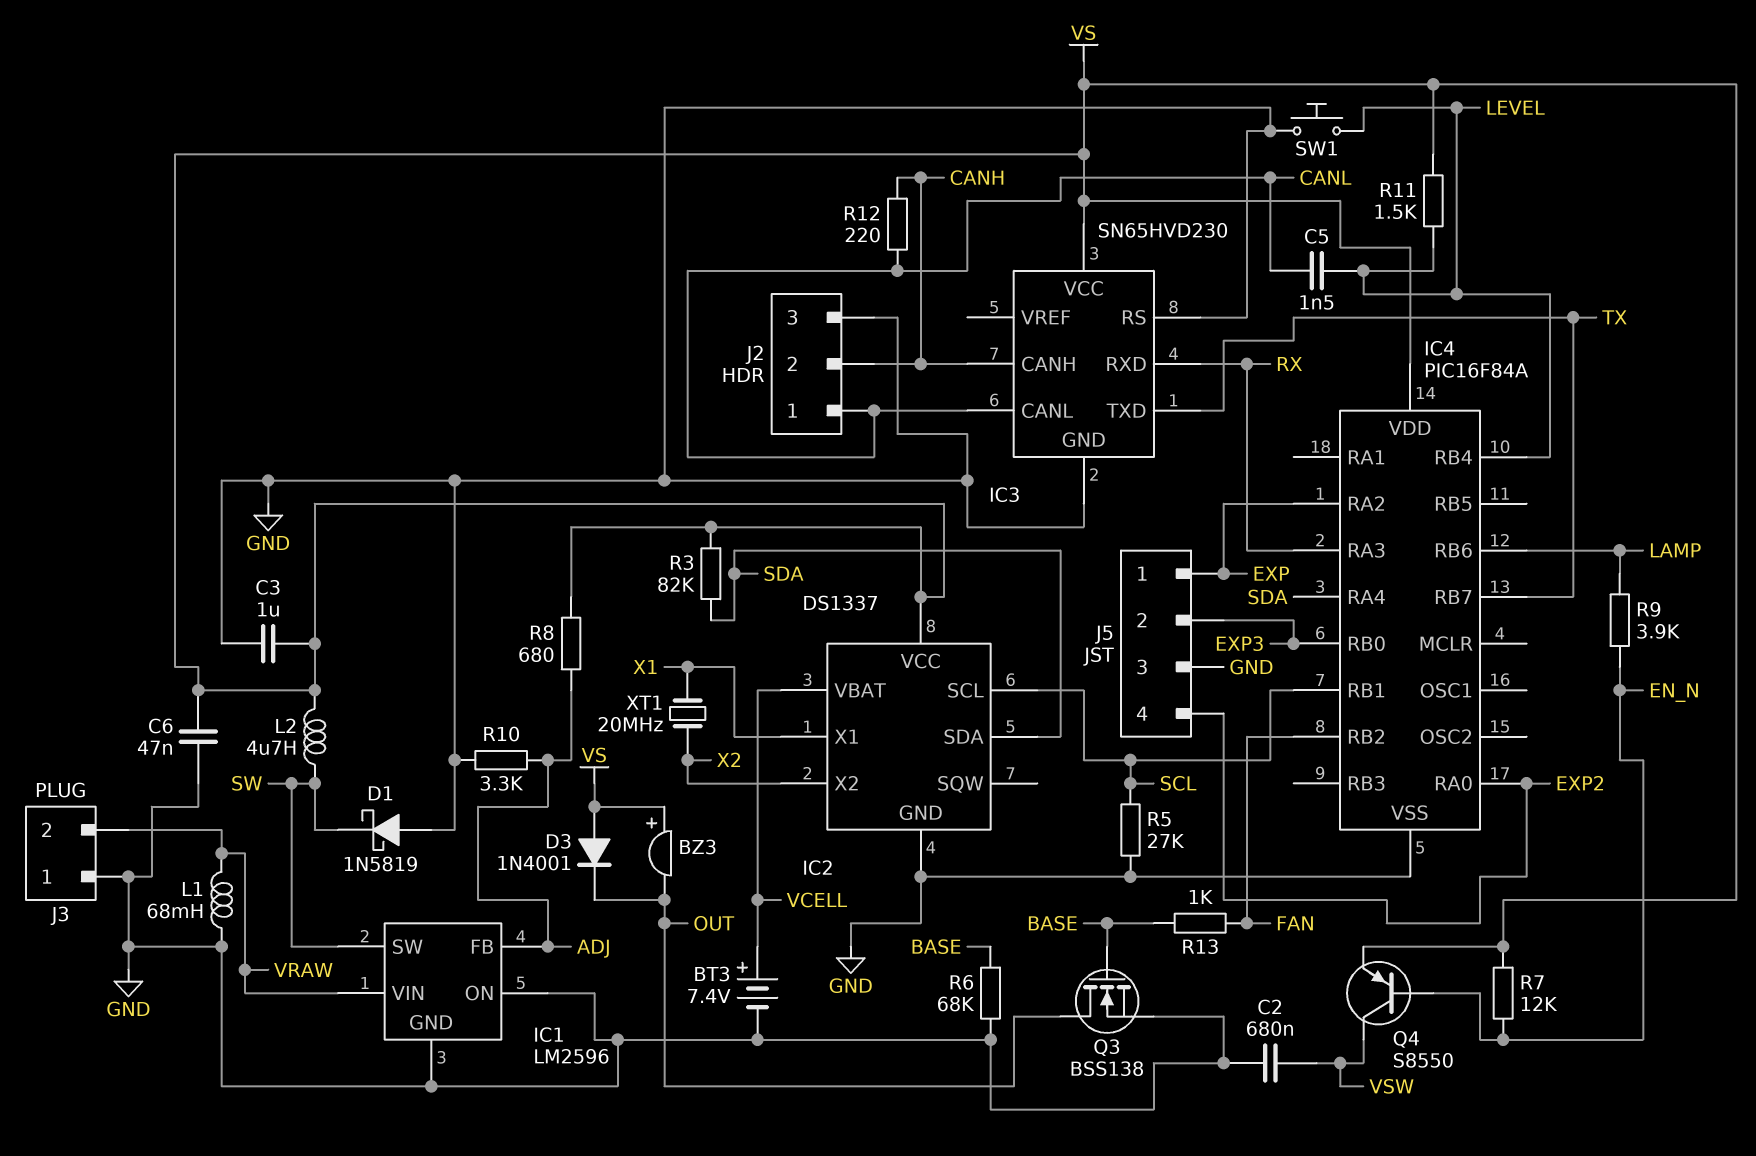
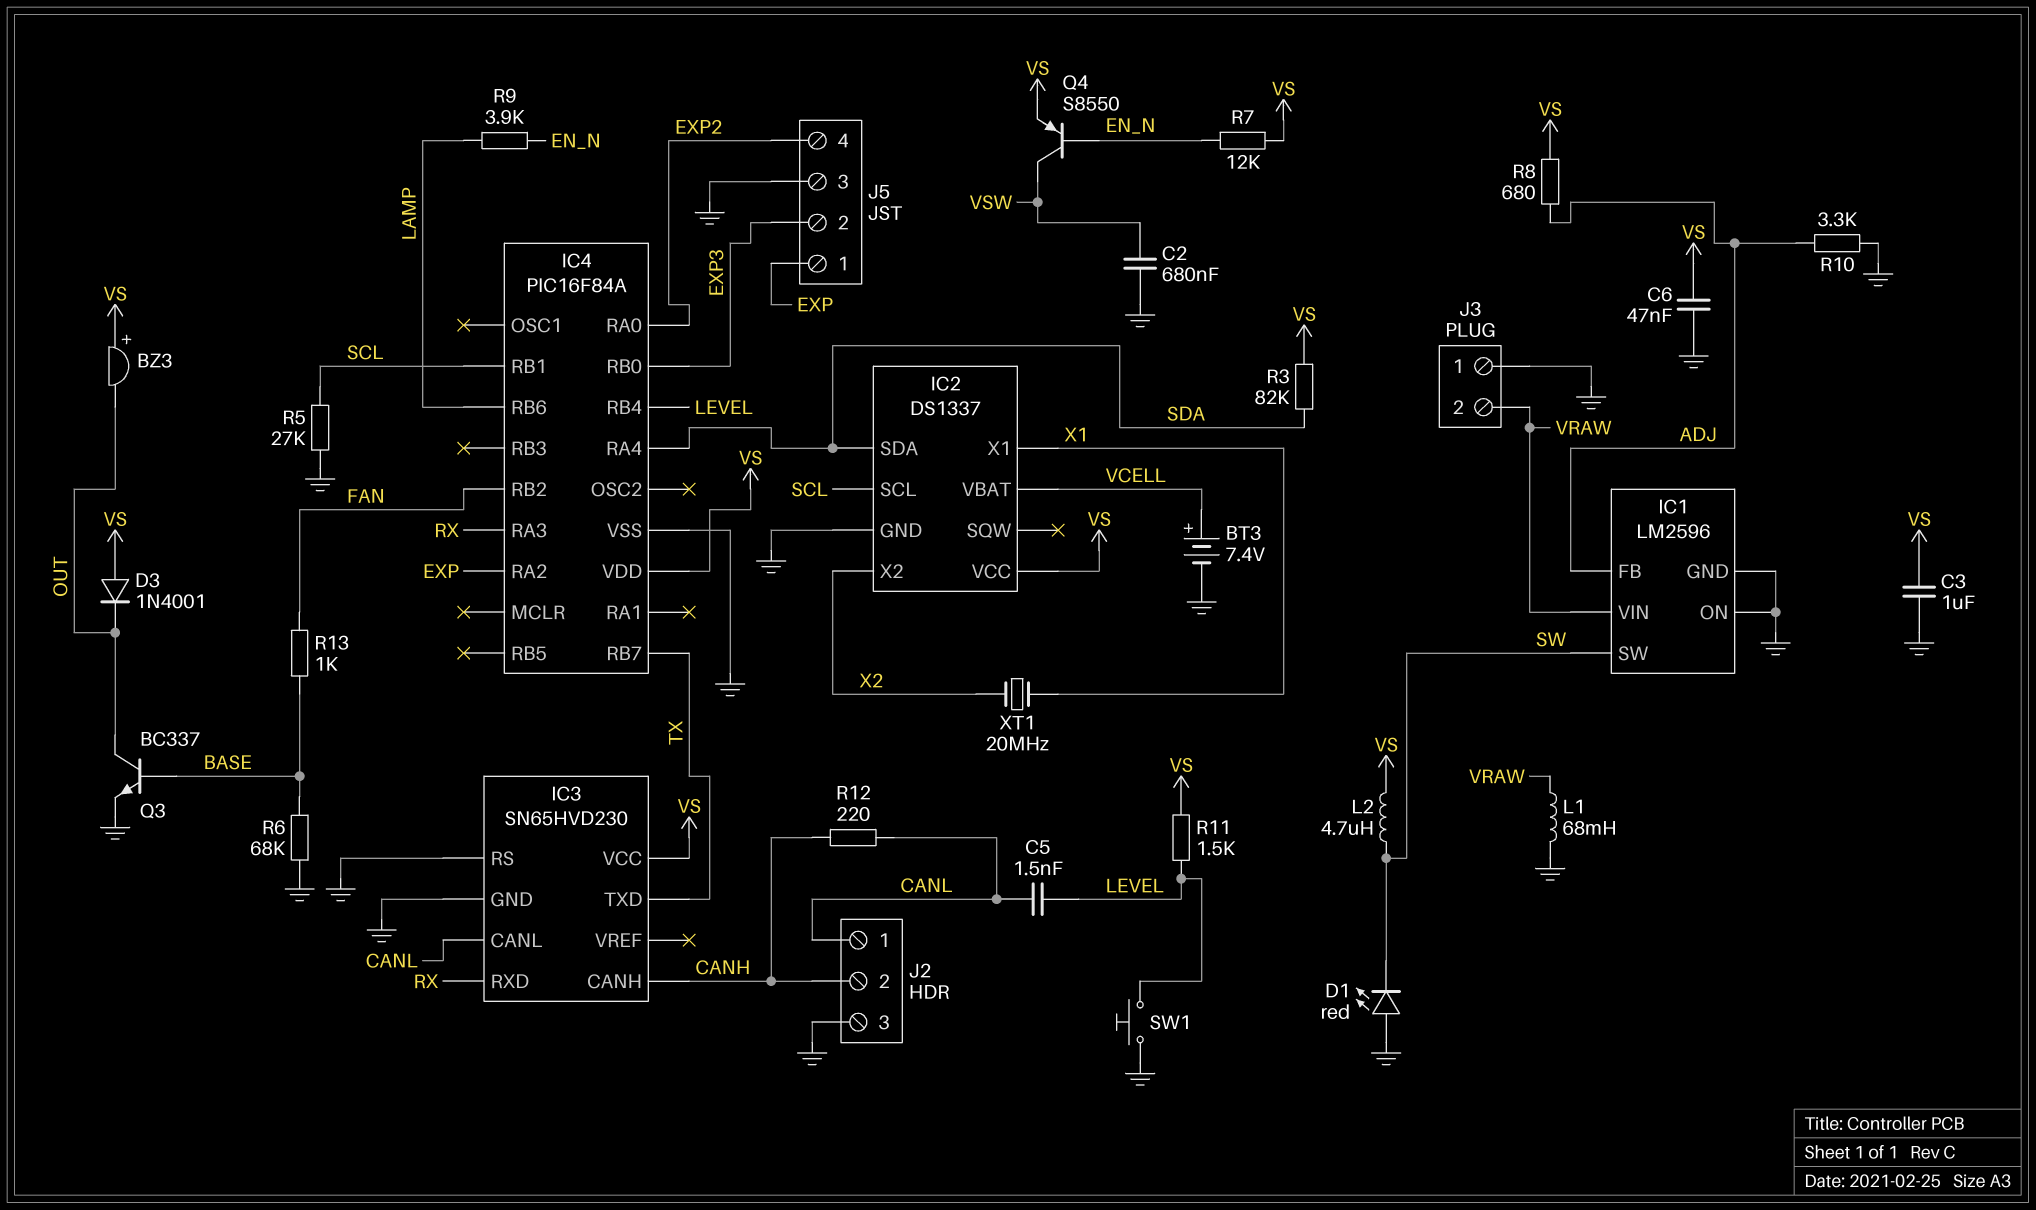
D1: schottky 1N5819 (A GND, K SW) -> LED red (A GND, K SW)
Q3: NMOS BSS138 (G BASE, D OUT, S GND) -> NPN BC337 (B BASE, C OUT, E GND)

